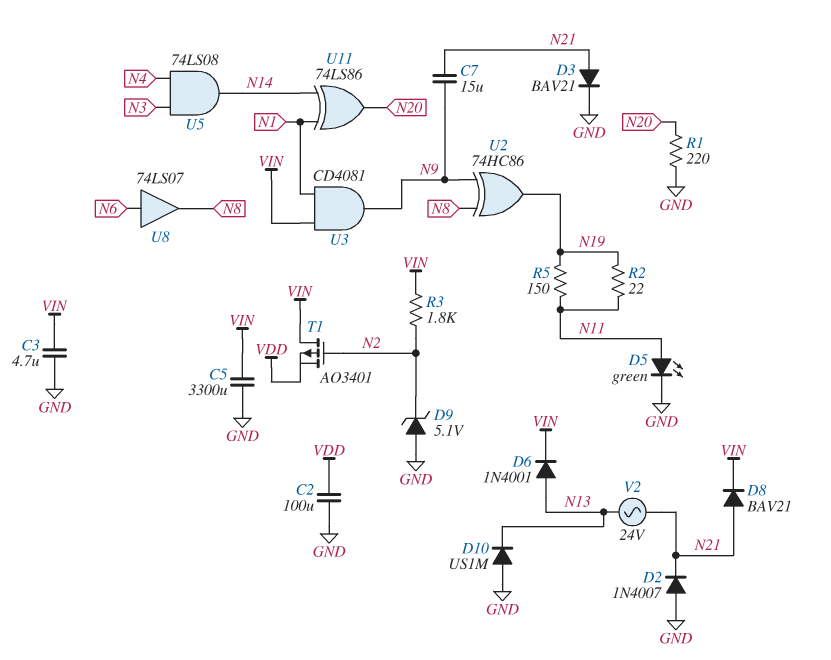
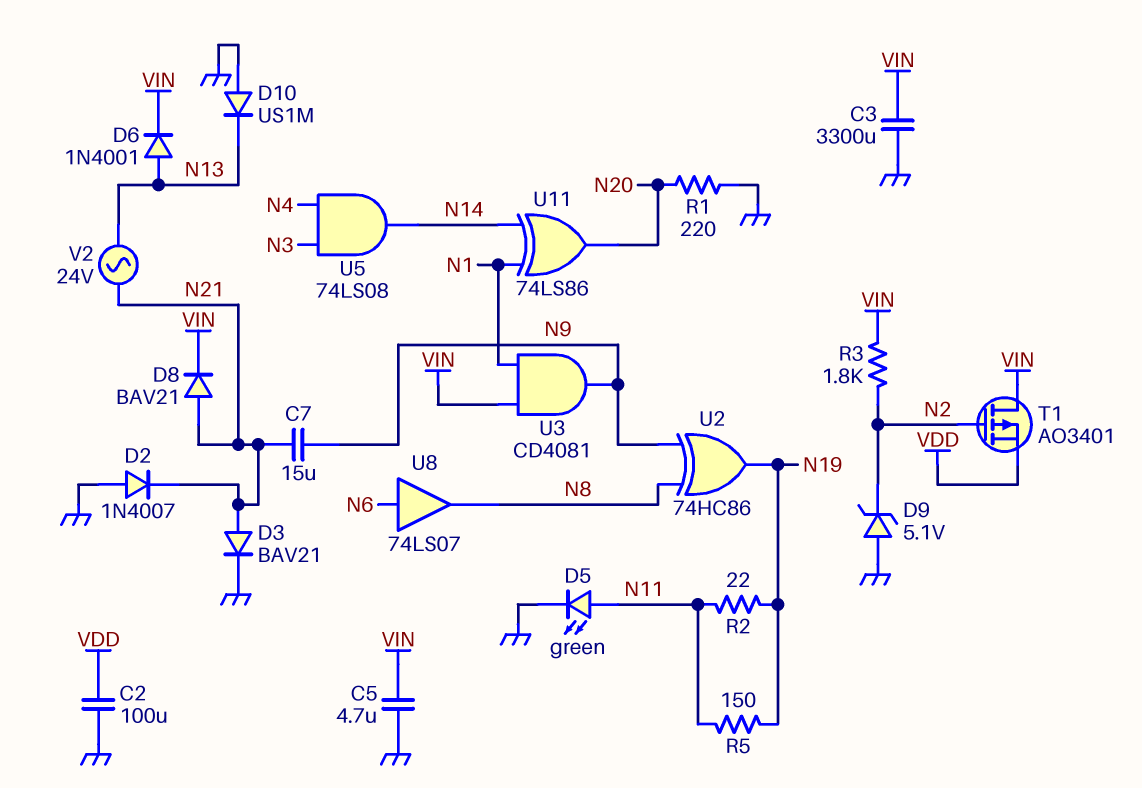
C3: 4.7uF (GND, VIN) -> 3300uF (GND, VIN)
C5: 3300uF (GND, VIN) -> 4.7uF (GND, VIN)

